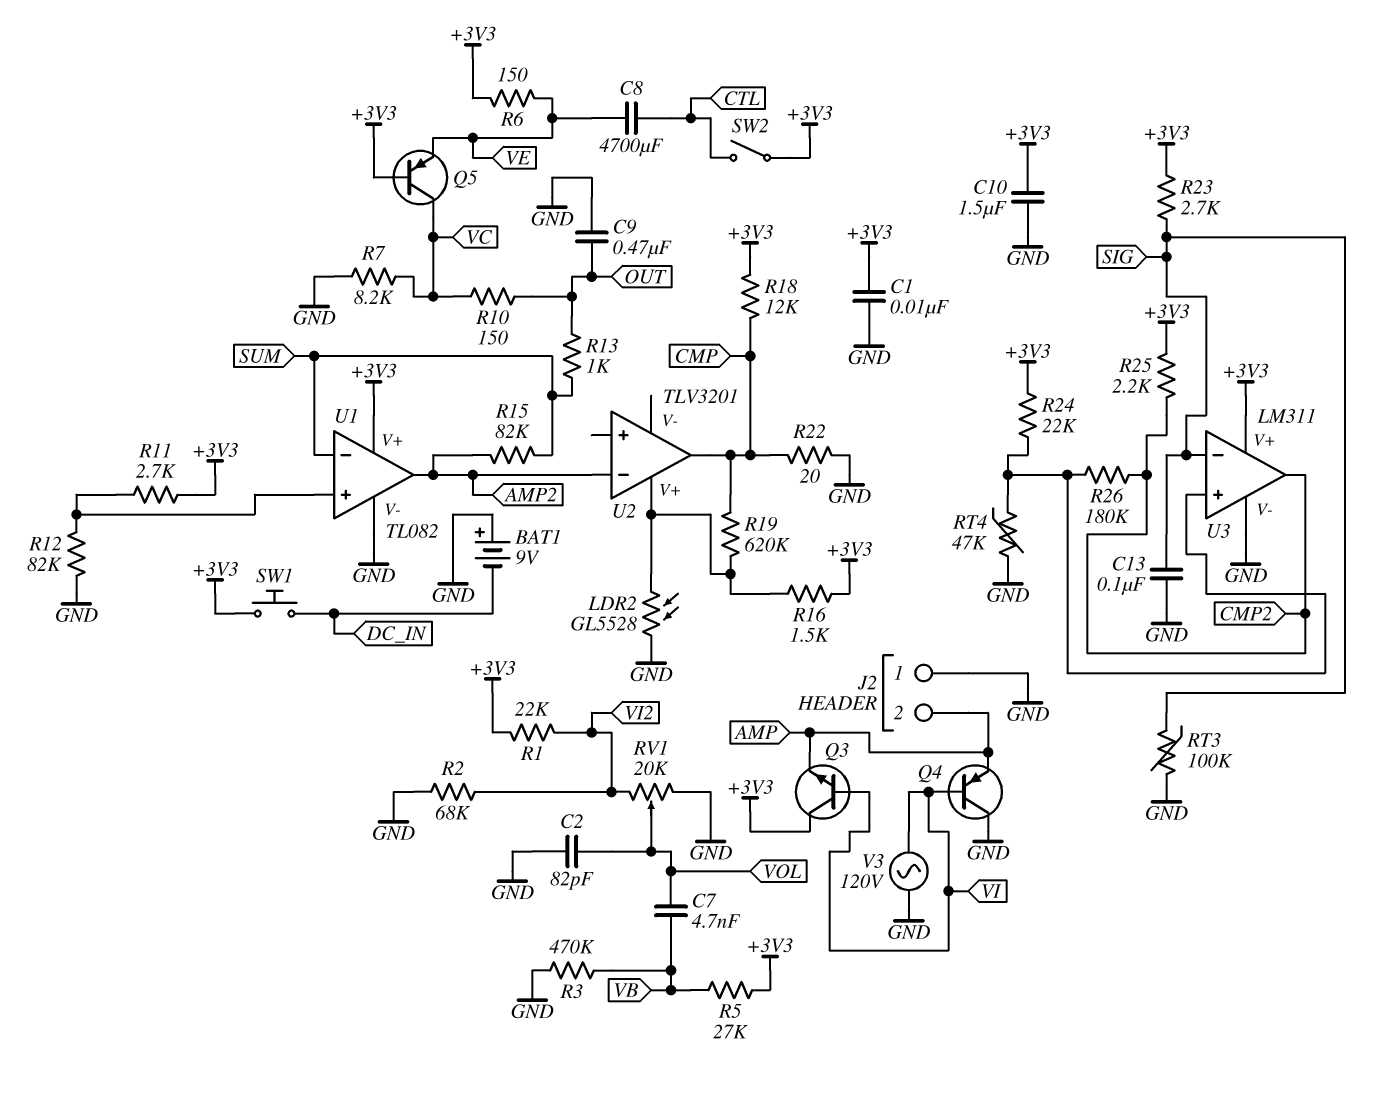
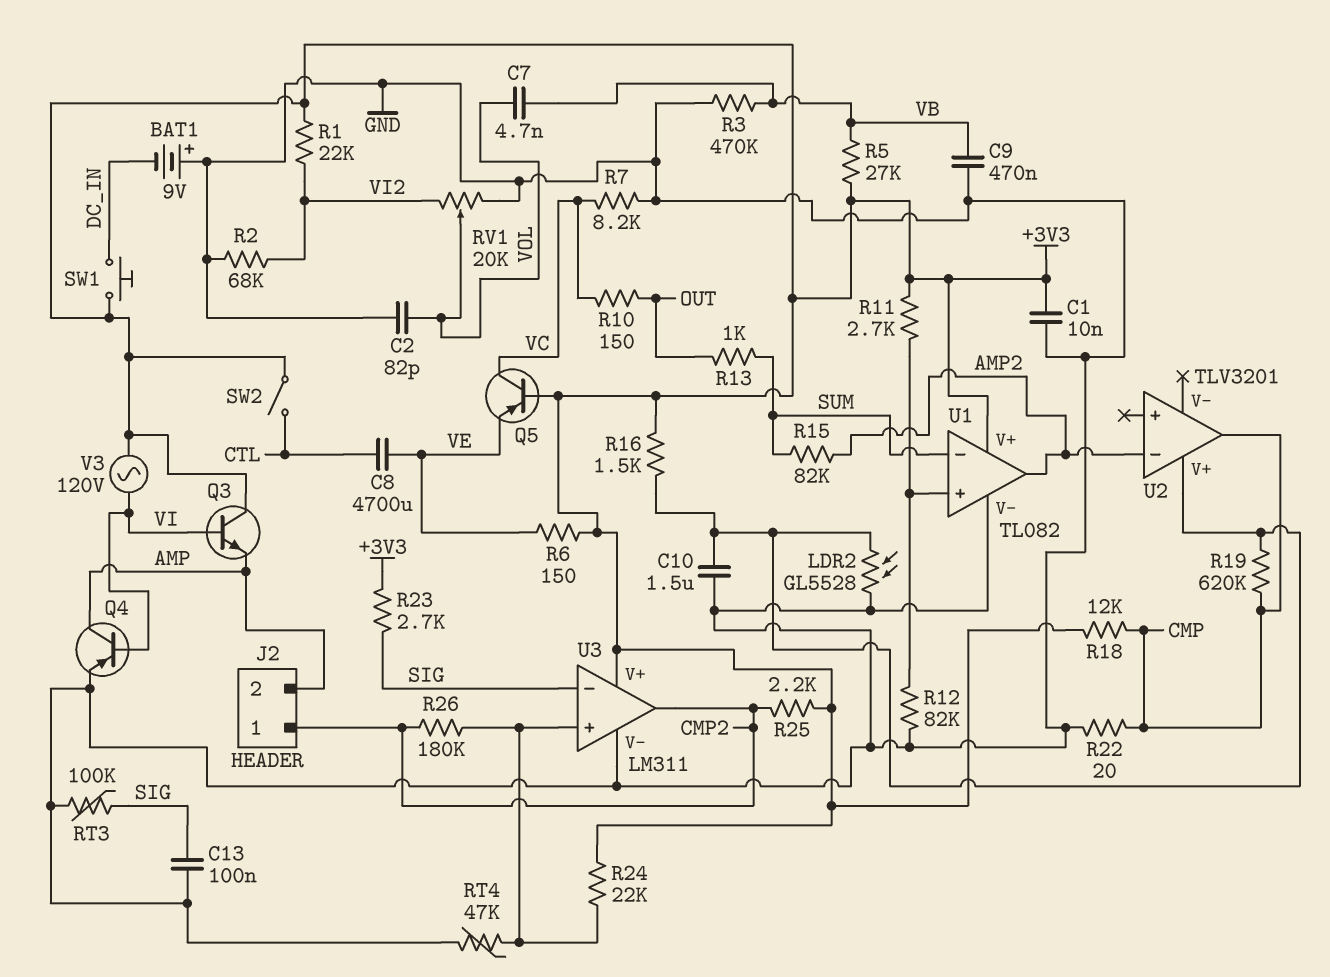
C9: 470nF (GND, OUT) -> 470nF (GND, VB)
C10: 1.5uF (+3V3, GND) -> 1.5uF (GND, U2/V+)
J2 pin 1: GND -> CMP2
Q4: PNP (B VI, C GND, E AMP) -> PNP (B VI, C AMP, E GND)
V3: AC 120V (GND, VI) -> AC 120V (+3V3, VI)

